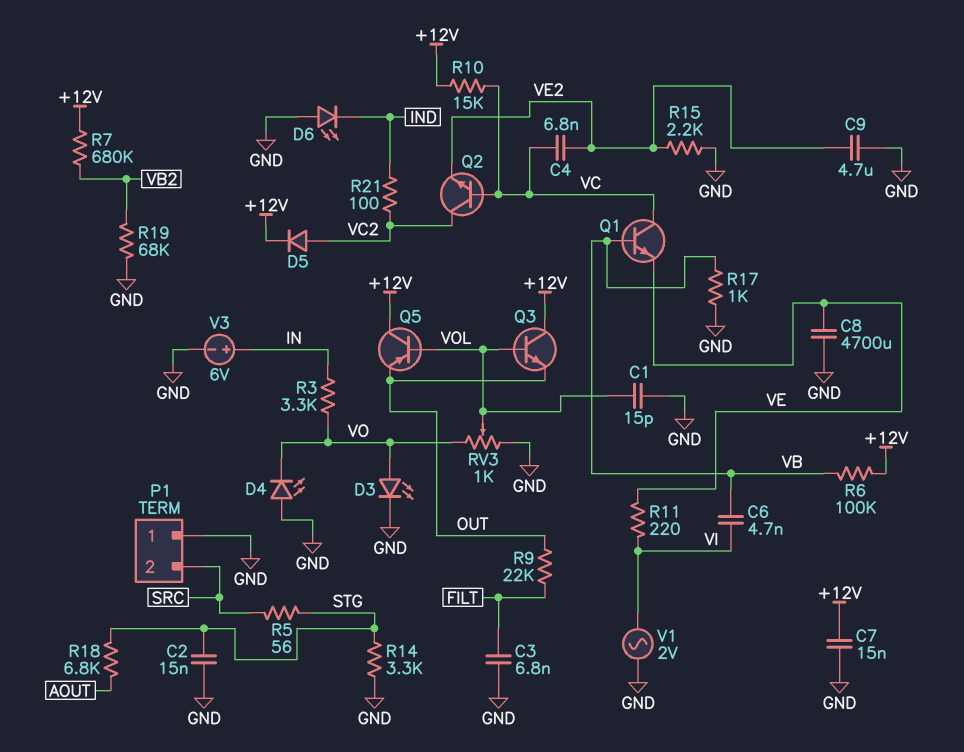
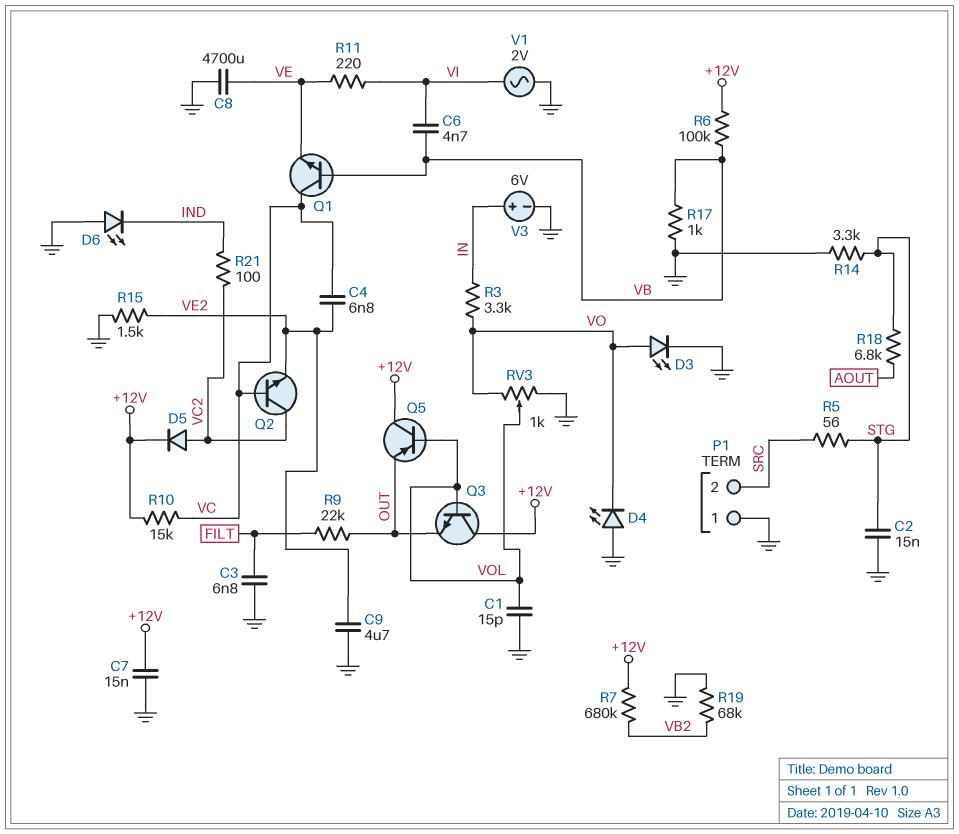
R15: 2.2k (GND, VE2) -> 1.5k (GND, VE2)

